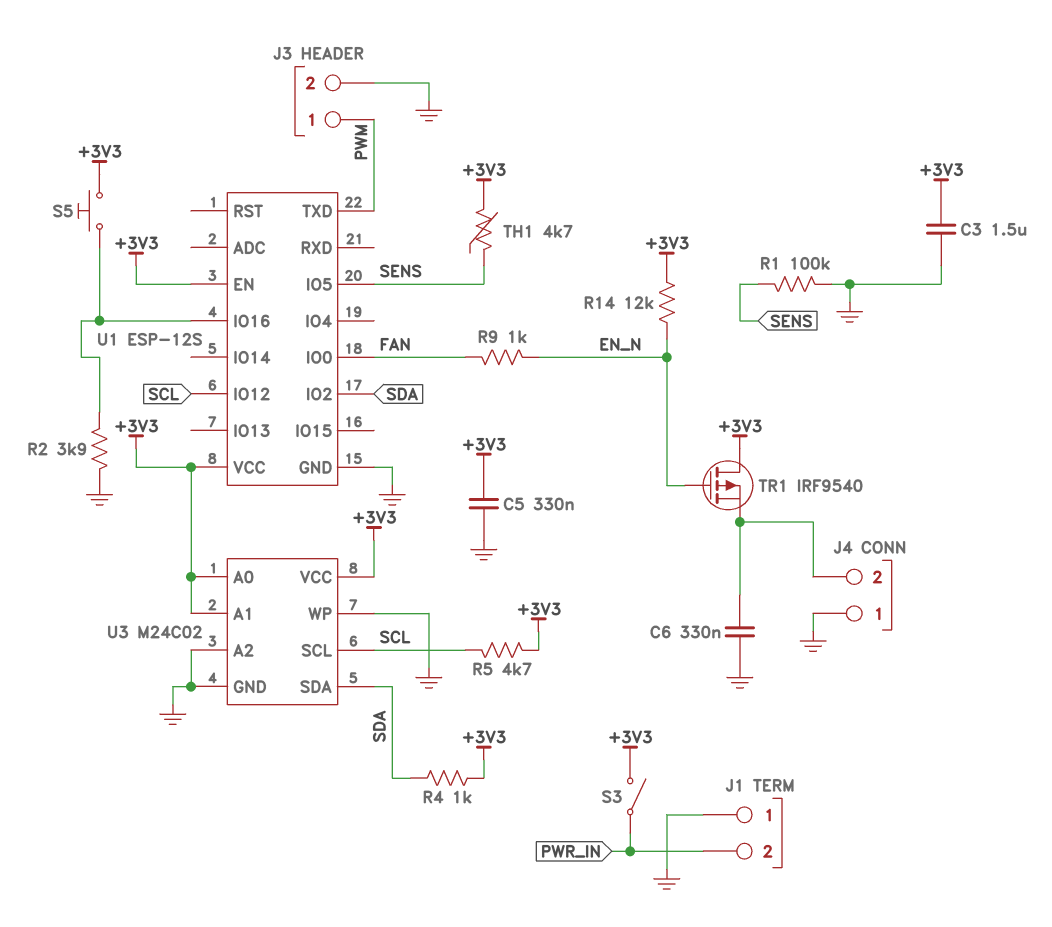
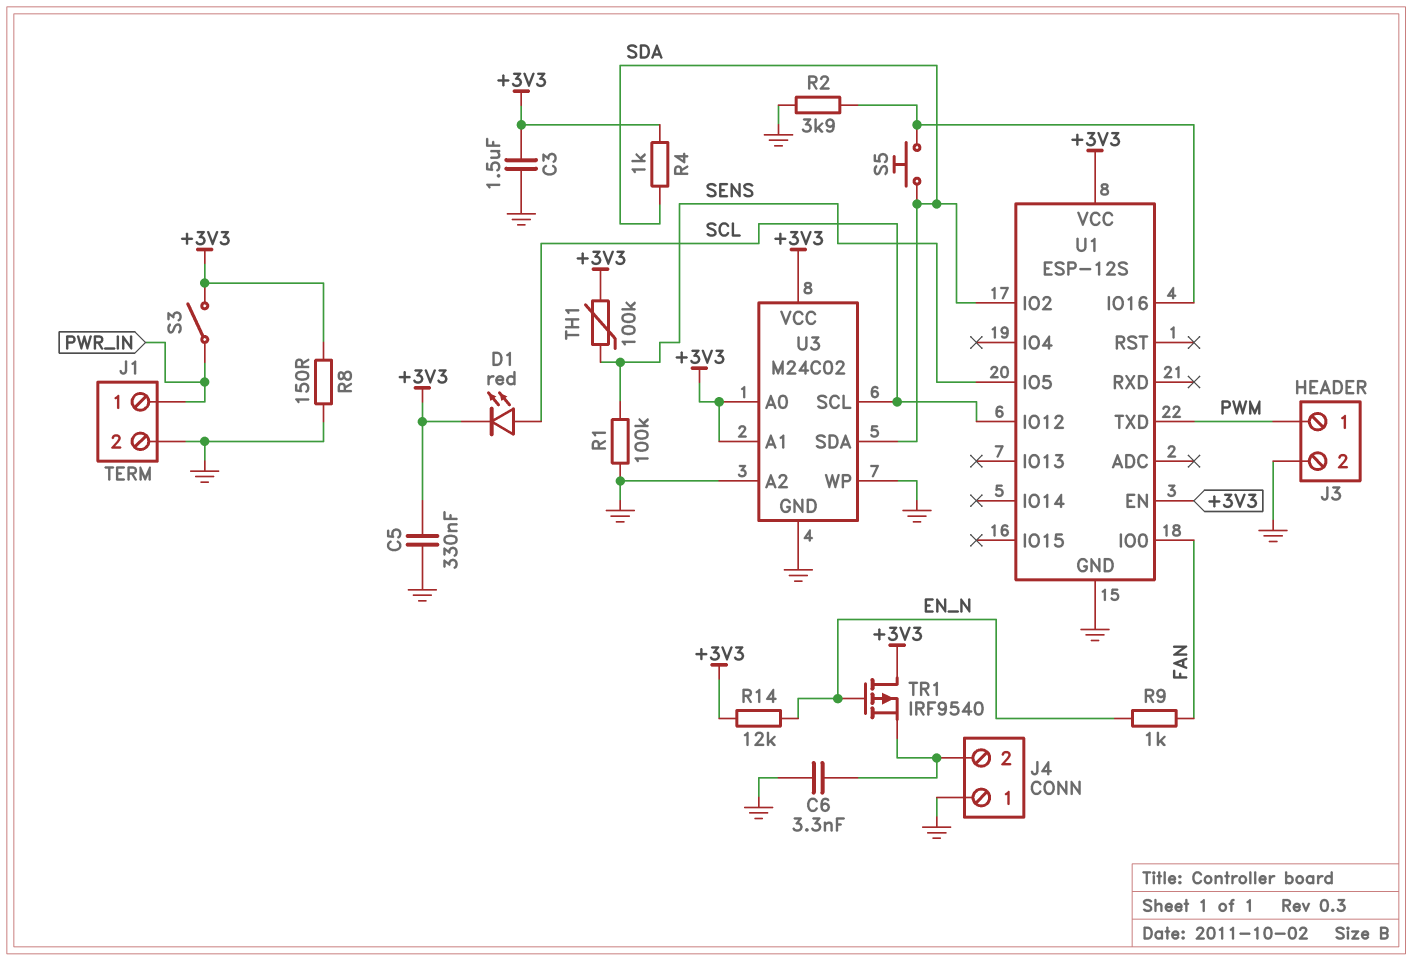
C6: 330nF (GND, J4/2) -> 3.3nF (GND, J4/2)
D1: none -> LED red (A SCL, K +3V3)
J1 pin 1: GND -> PWR_IN
J1 pin 2: PWR_IN -> GND
R5: 4.7k (+3V3, SCL) -> none
R8: none -> 150 (+3V3, GND)
S5: button (+3V3, U1/IO16) -> button (SDA, U1/IO16)
TH1: 4.7k (+3V3, SENS) -> 100k (+3V3, SENS)

